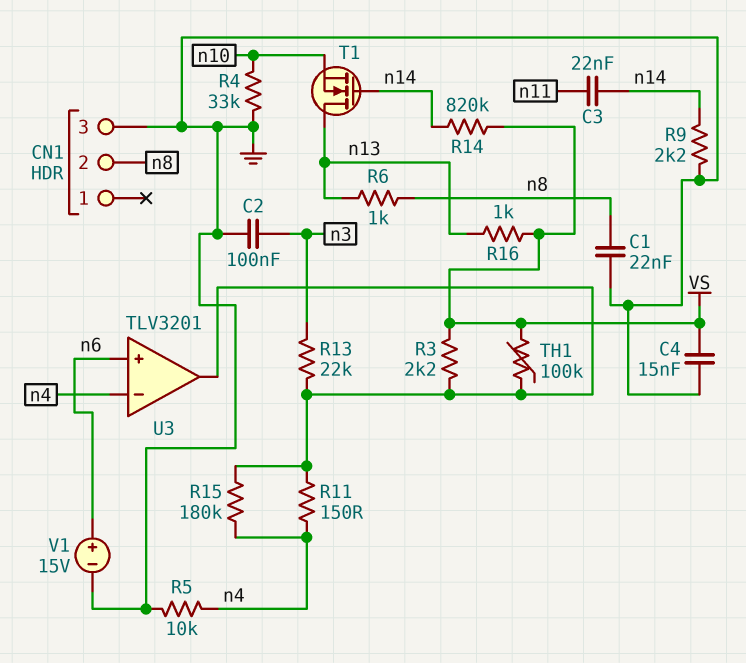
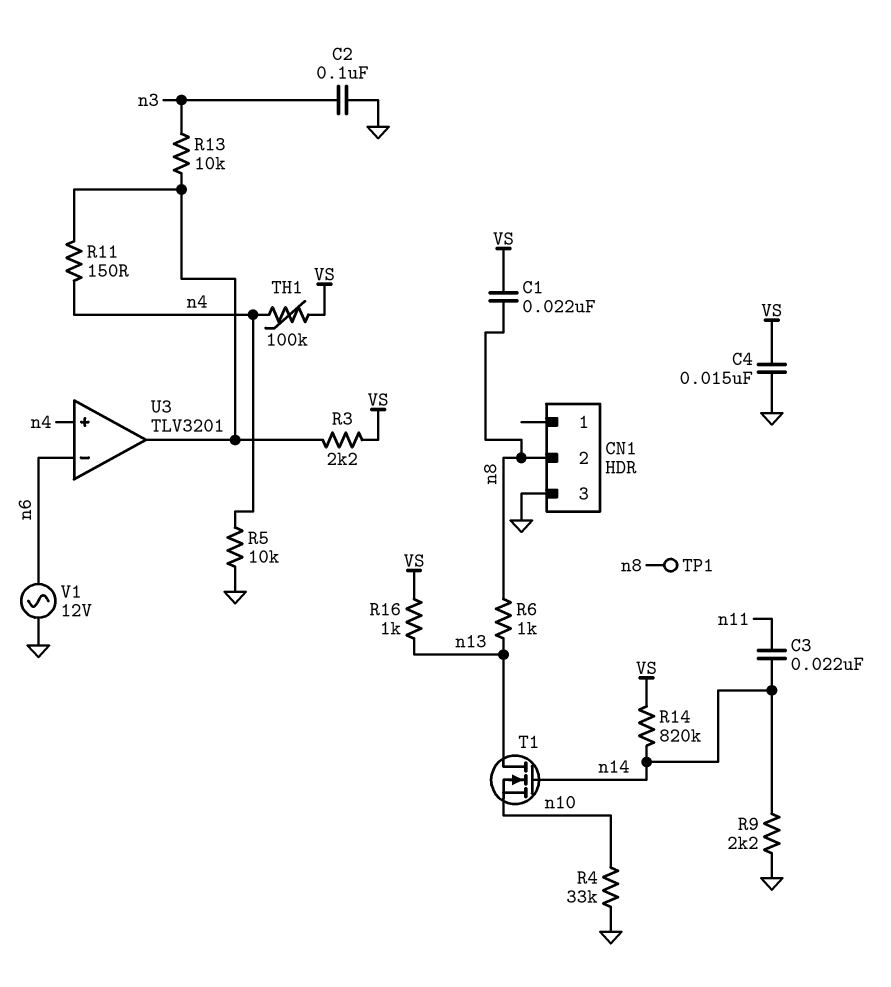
C1: 22nF (GND, n8) -> 22nF (VS, n8)
R13: 22k (U3/out, n3) -> 10k (U3/out, n3)
R15: 180k (U3/out, n4) -> none
TH1: 100k (U3/out, VS) -> 100k (VS, n4)
TP1: none -> test point (n8)
U3 pin in+: n6 -> n4
U3 pin in-: n4 -> n6
V1: 15V (plus n6, minus GND) -> AC 12V (GND, n6)

